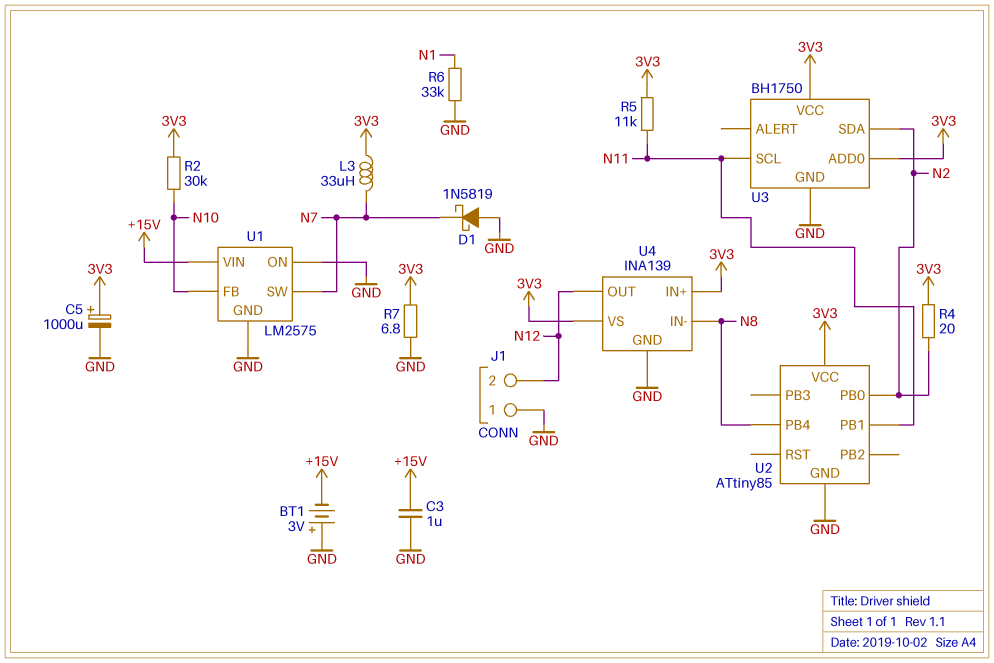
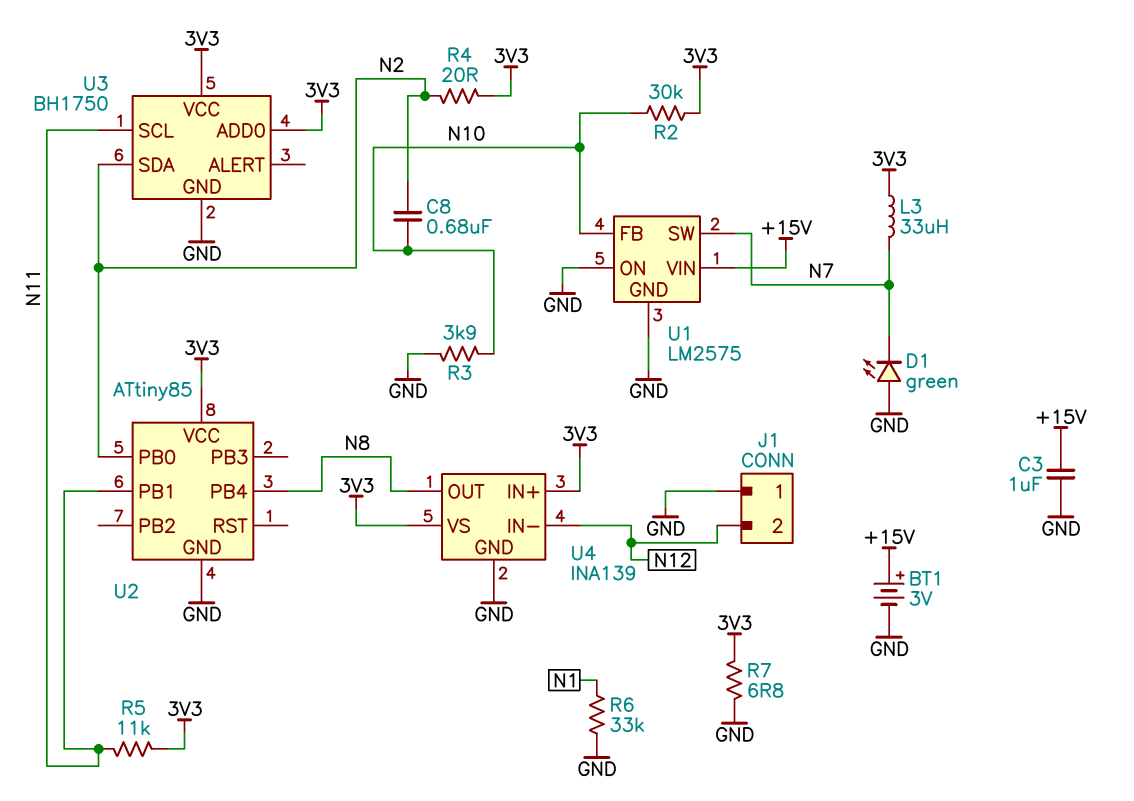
BT1: 3V (plus GND, minus +15V) -> 3V (plus +15V, minus GND)
C5: 1000uF (plus 3V3, minus GND) -> none
C8: none -> 680nF (N2, N10)
D1: schottky 1N5819 (A GND, K N7) -> LED green (A GND, K N7)
R3: none -> 3.9k (GND, N10)
U4 pin IN-: N8 -> N12
U4 pin OUT: N12 -> N8

